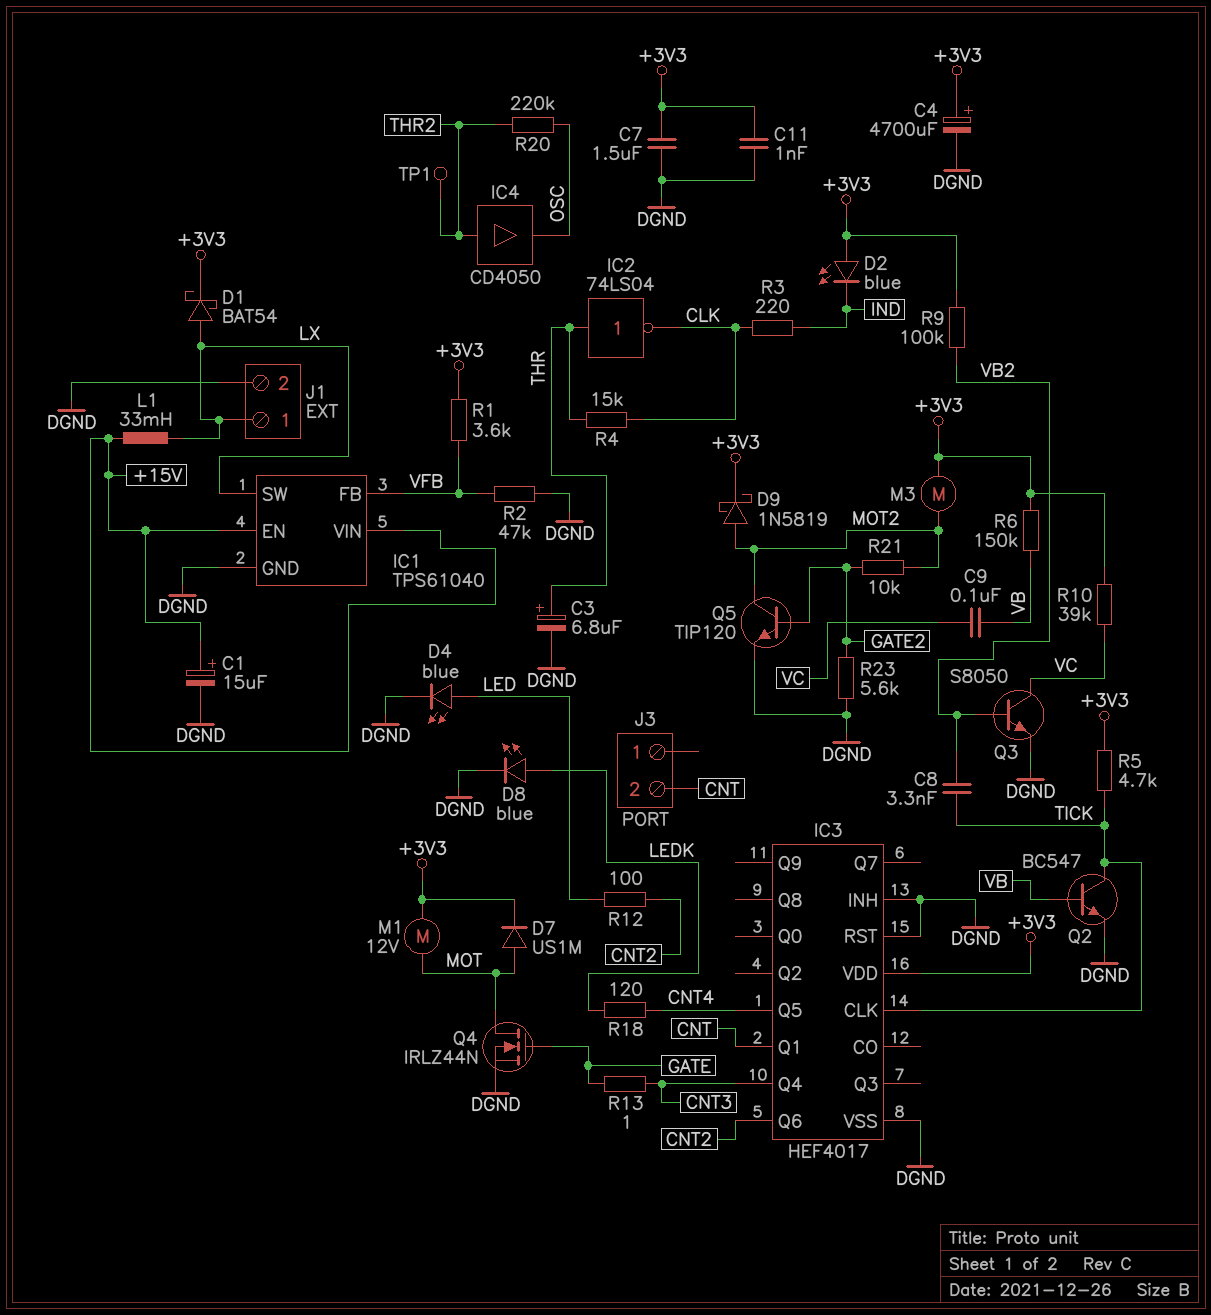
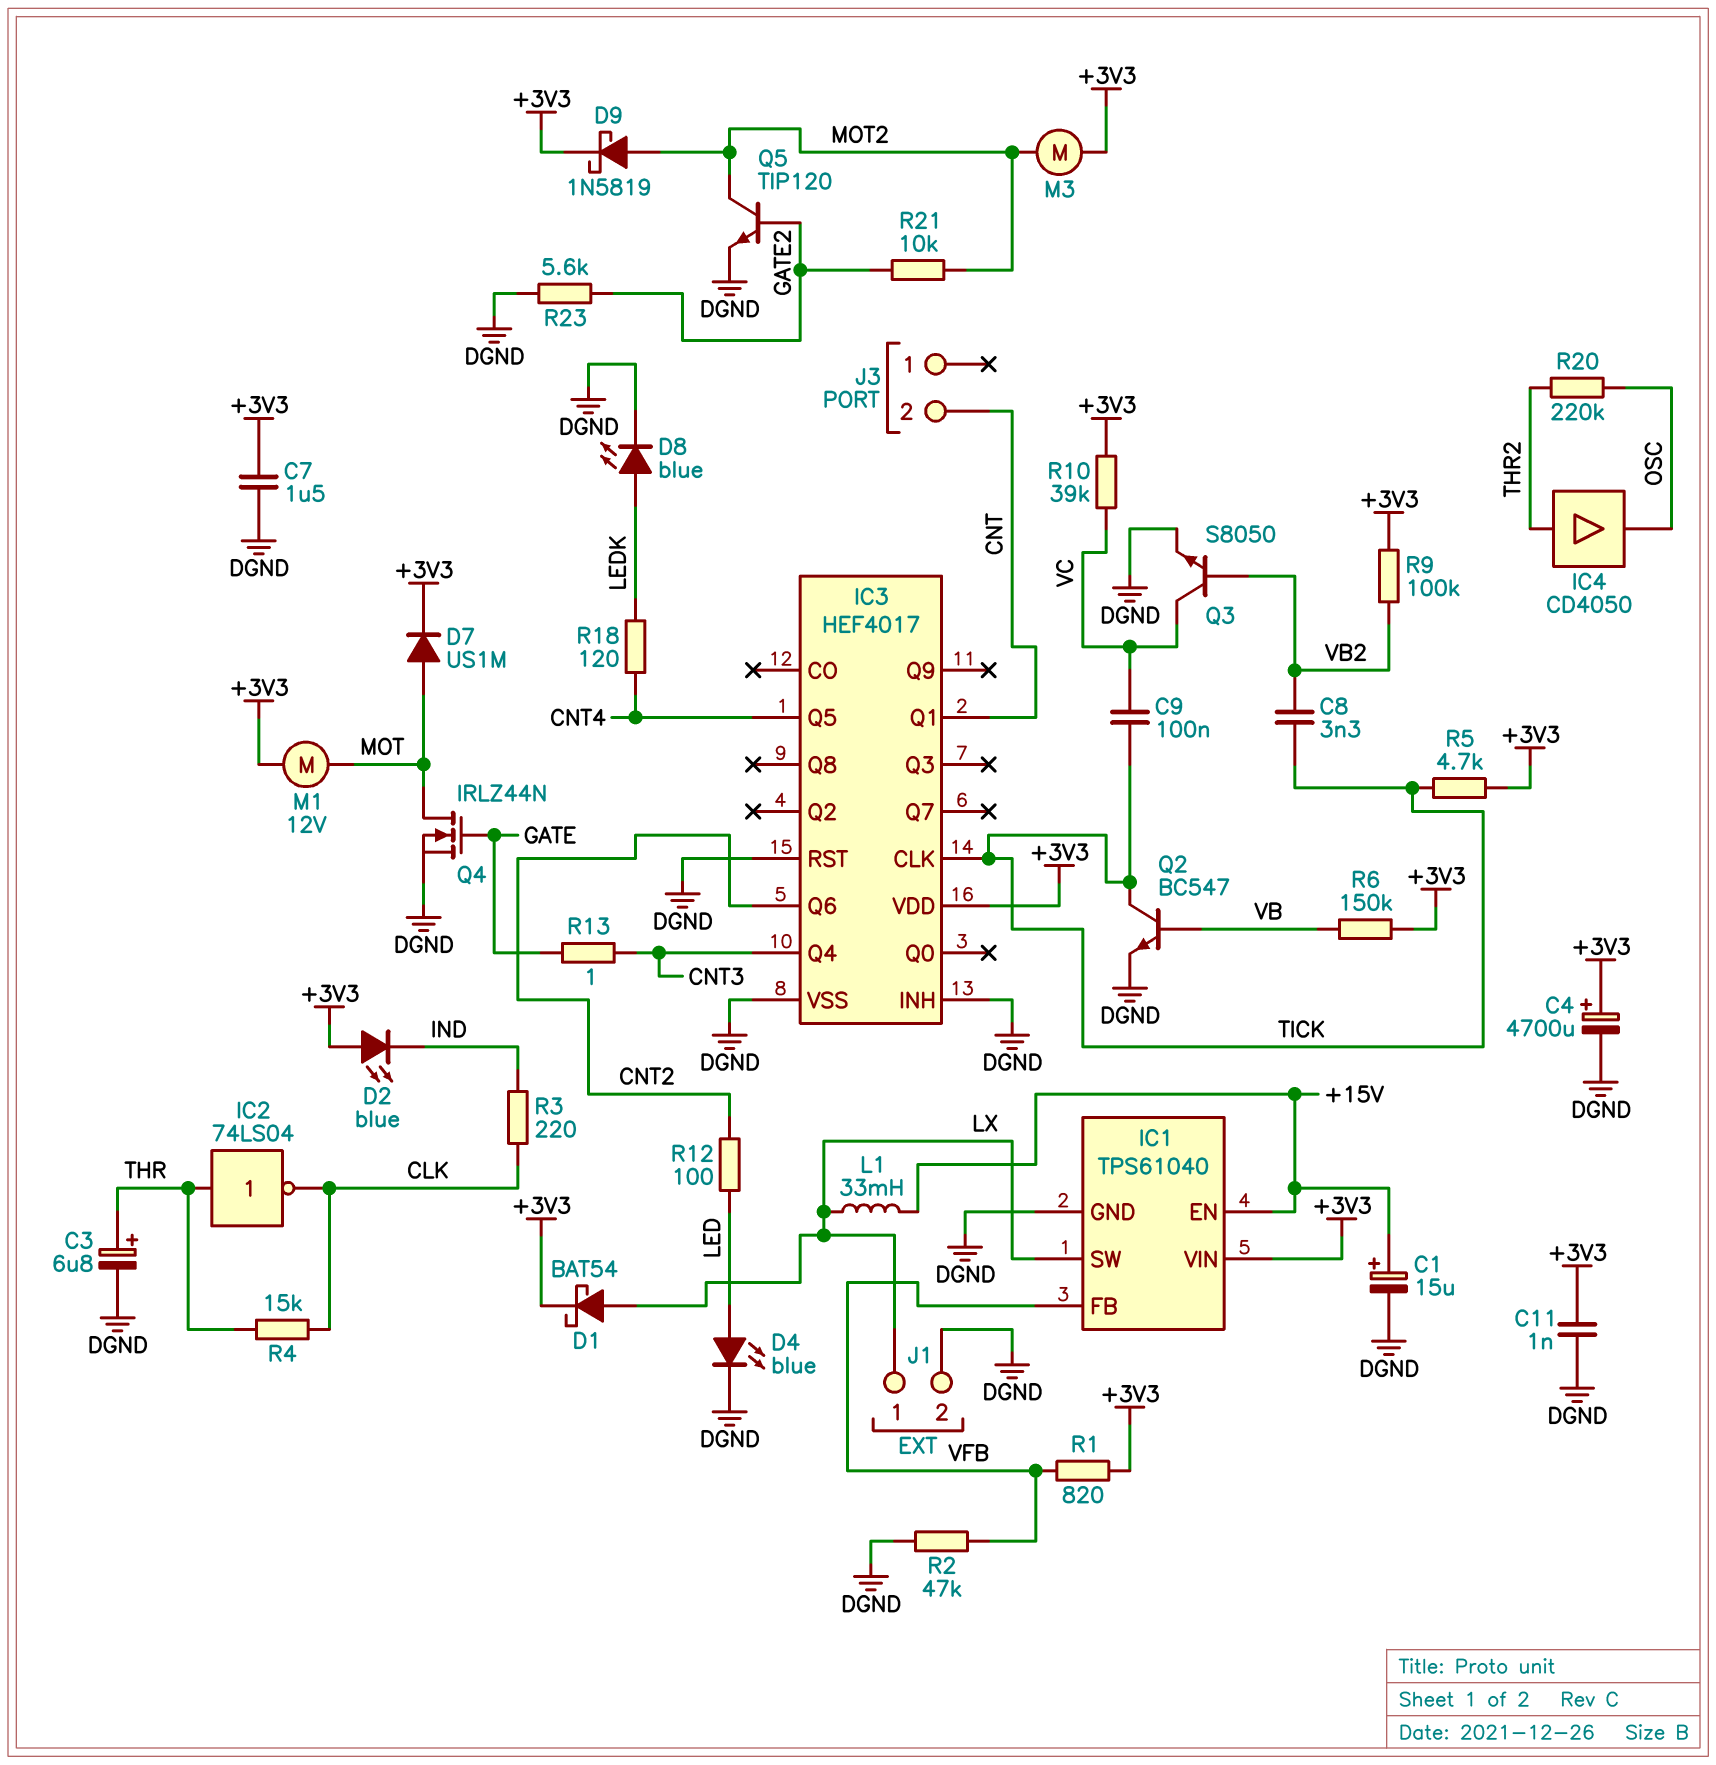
C9: 100nF (VB, VC) -> 100nF (TICK, VC)
IC1 pin VIN: +15V -> +3V3
R1: 3.6k (+3V3, VFB) -> 820 (+3V3, VFB)
TP1: test point (THR2) -> none

